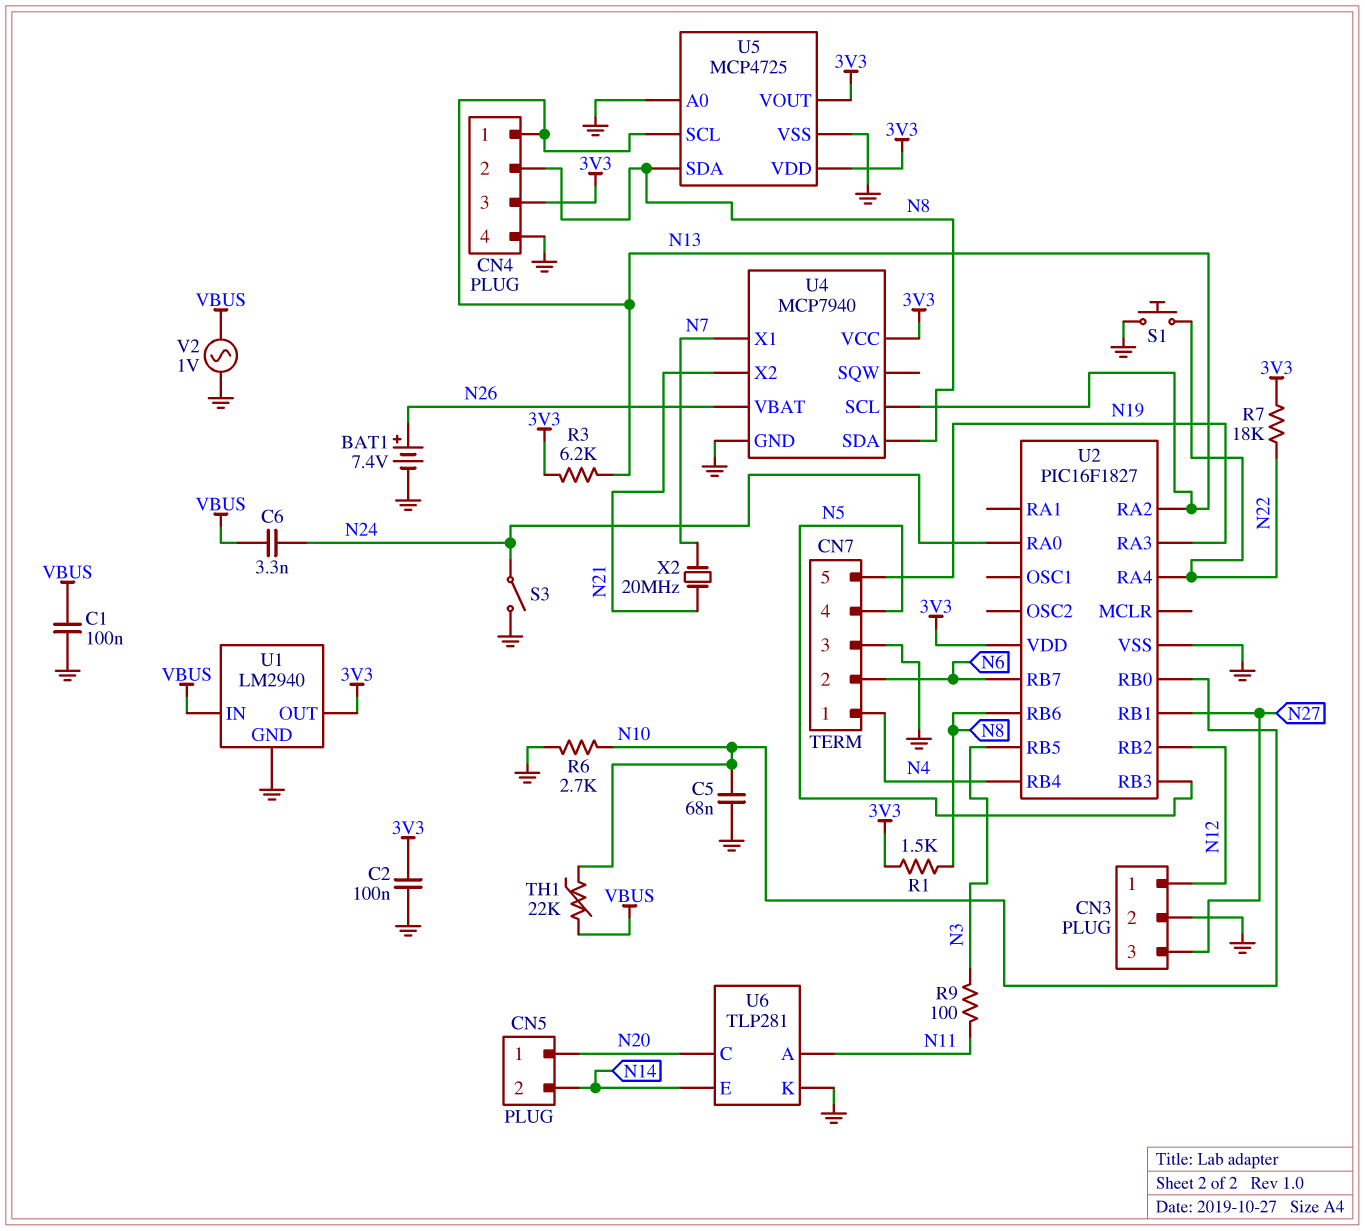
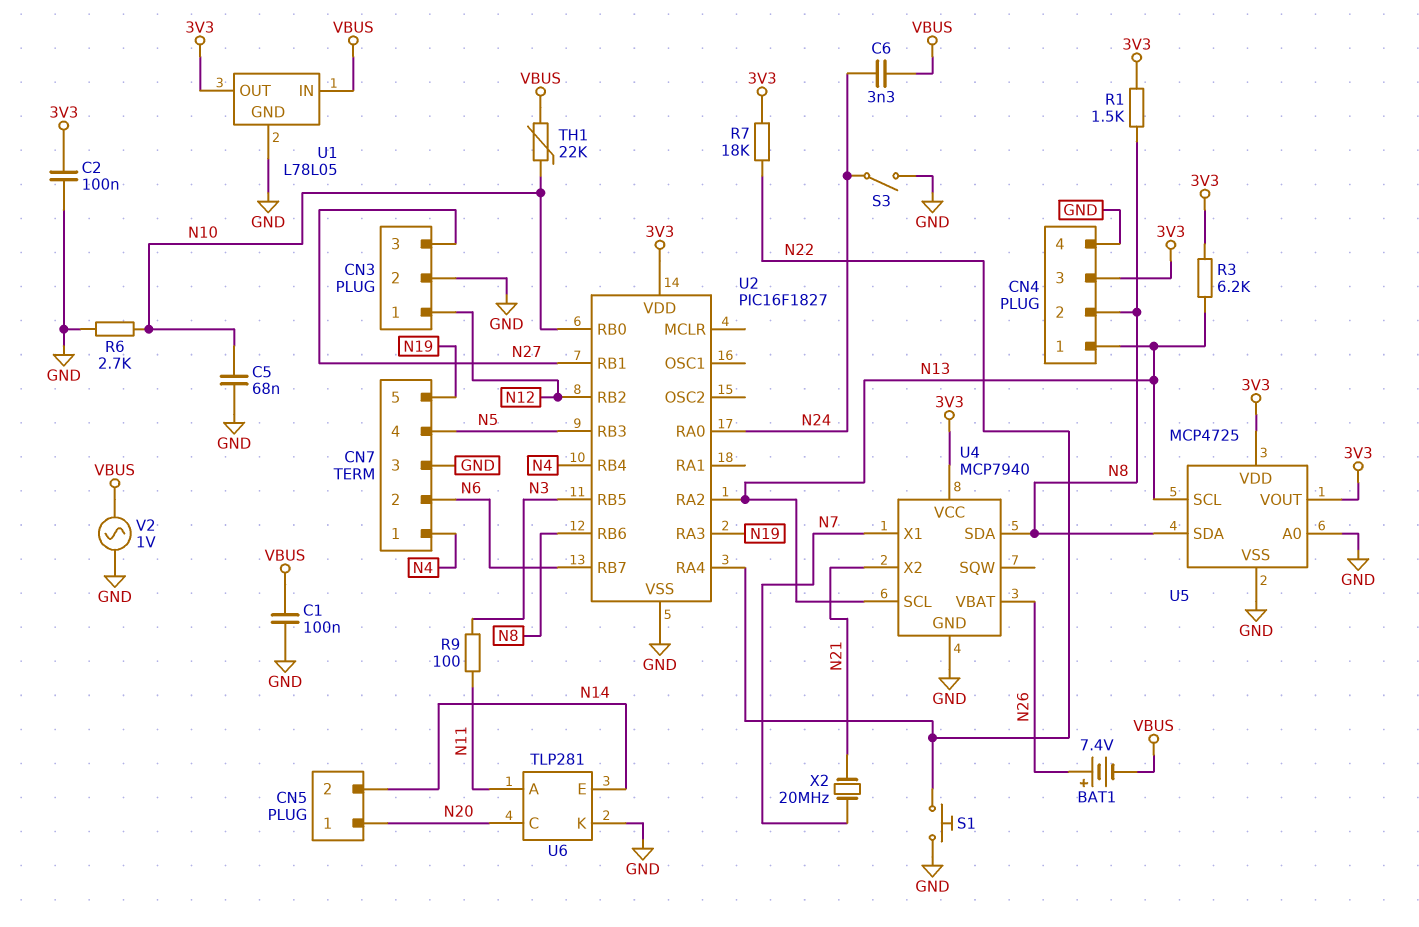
BAT1: 7.4V (plus N26, minus GND) -> 7.4V (plus N26, minus VBUS)
U1: LM2940 -> L78L05

